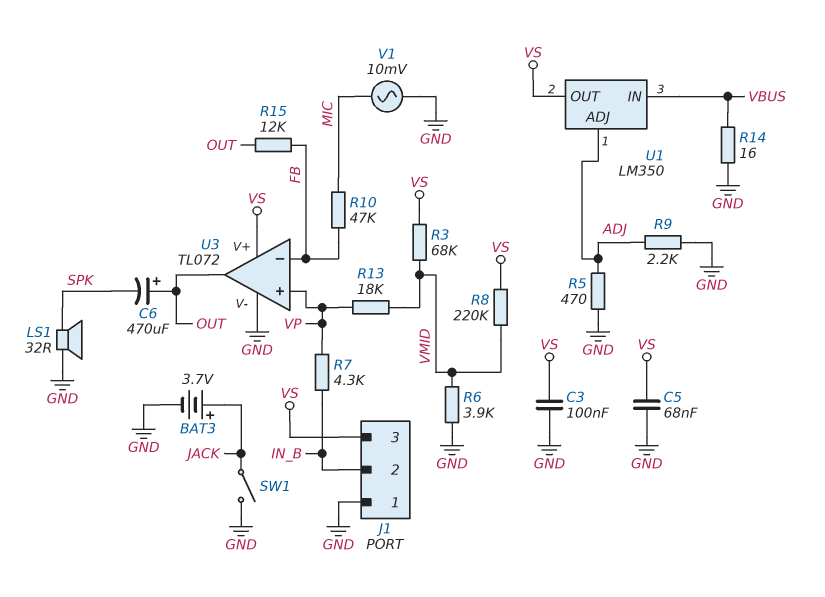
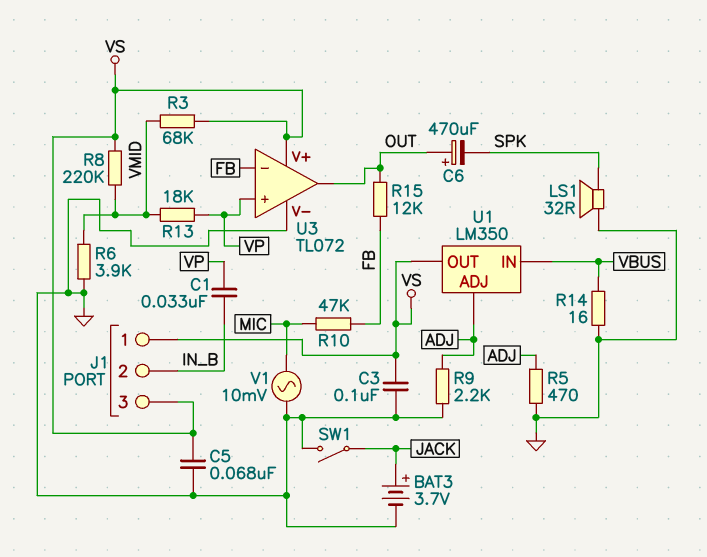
C1: none -> 33nF (IN_B, VP)
J1 pin 1: GND -> VS
R7: 4.3k (IN_B, VP) -> none

